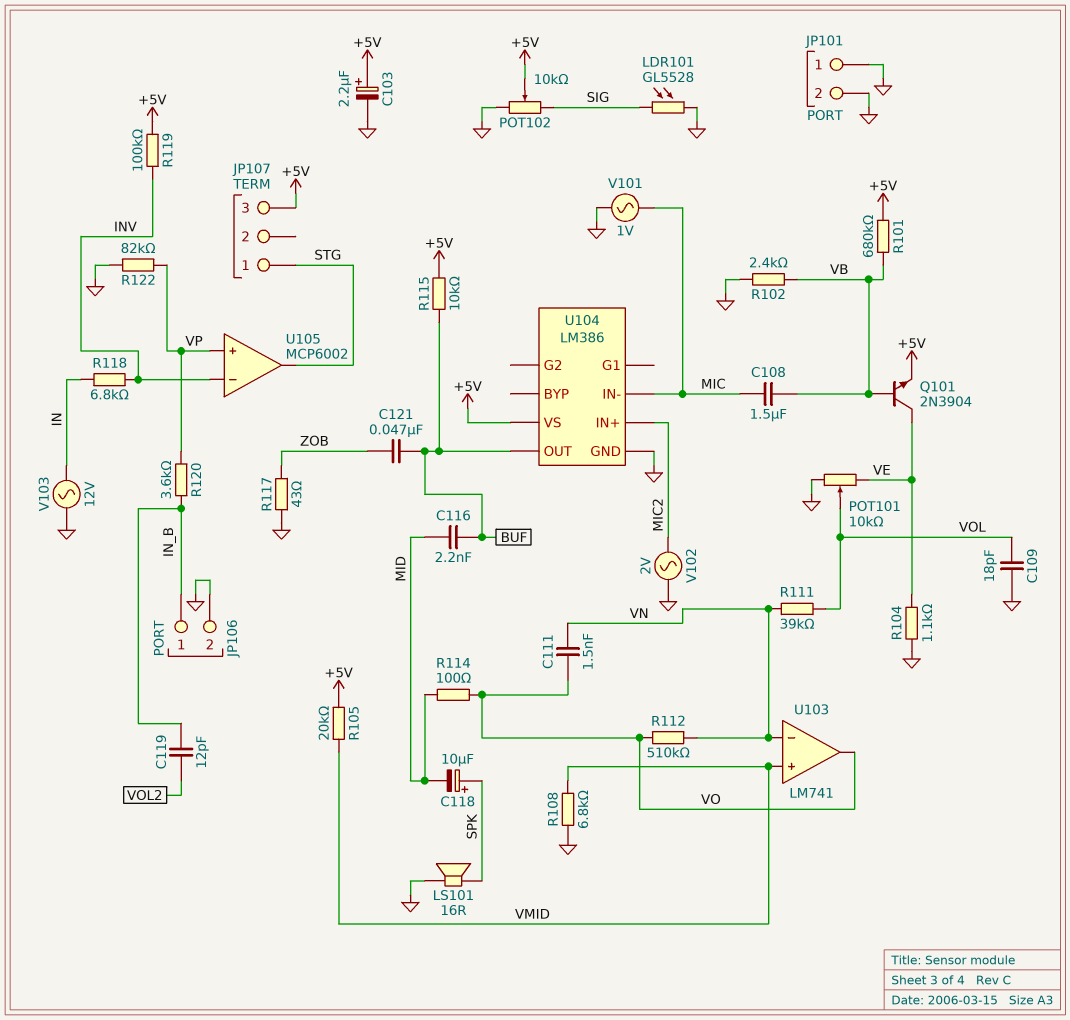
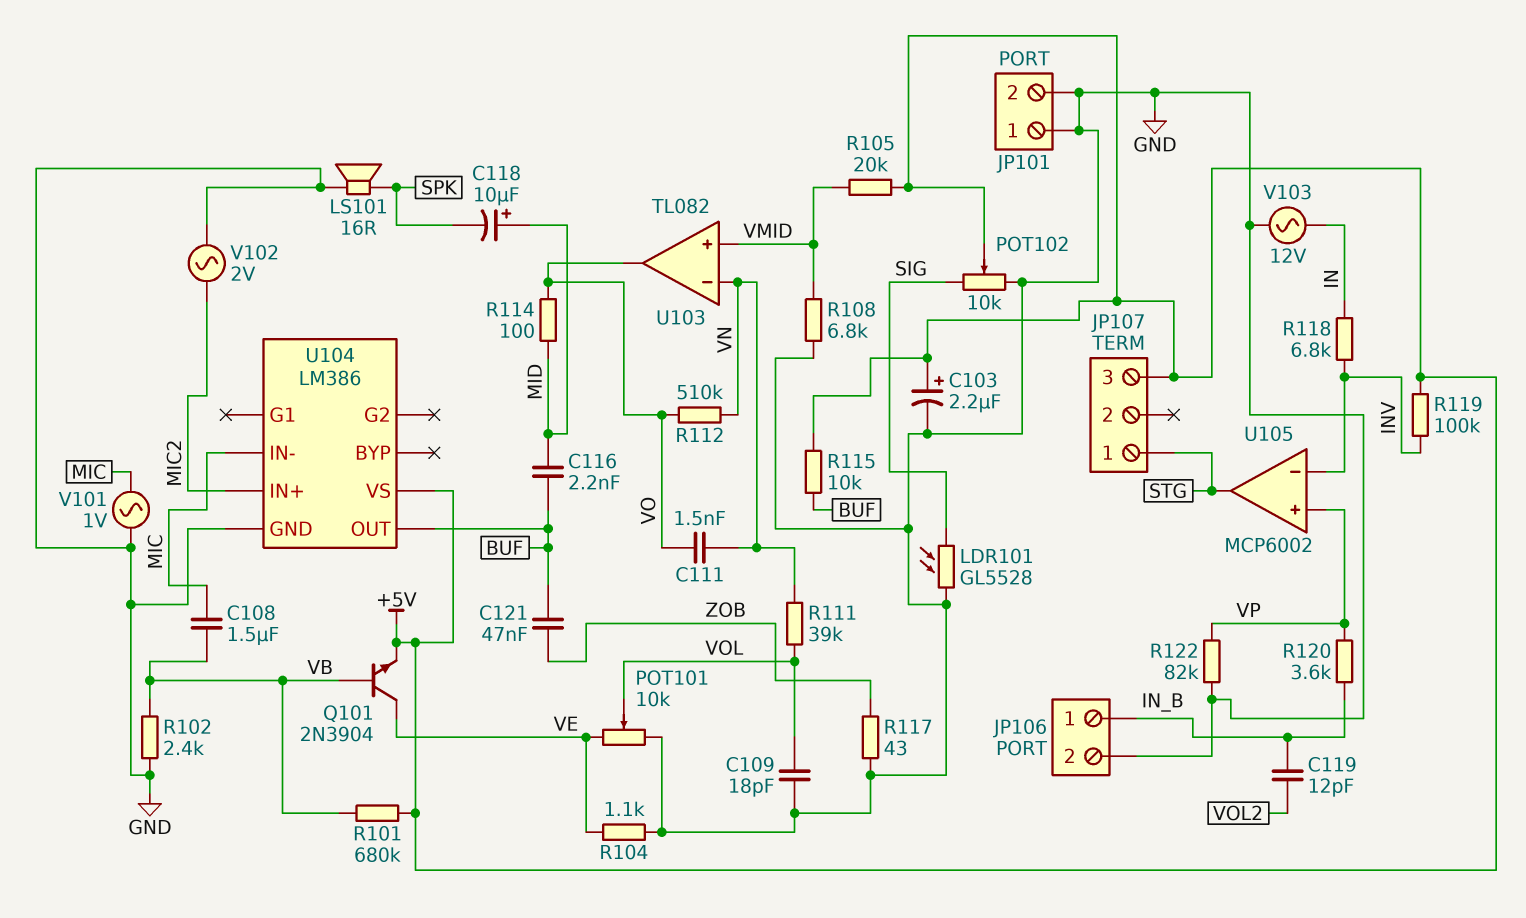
C118: 10uF (plus SPK, minus MID) -> 10uF (plus MID, minus SPK)
U103: LM741 -> TL082

